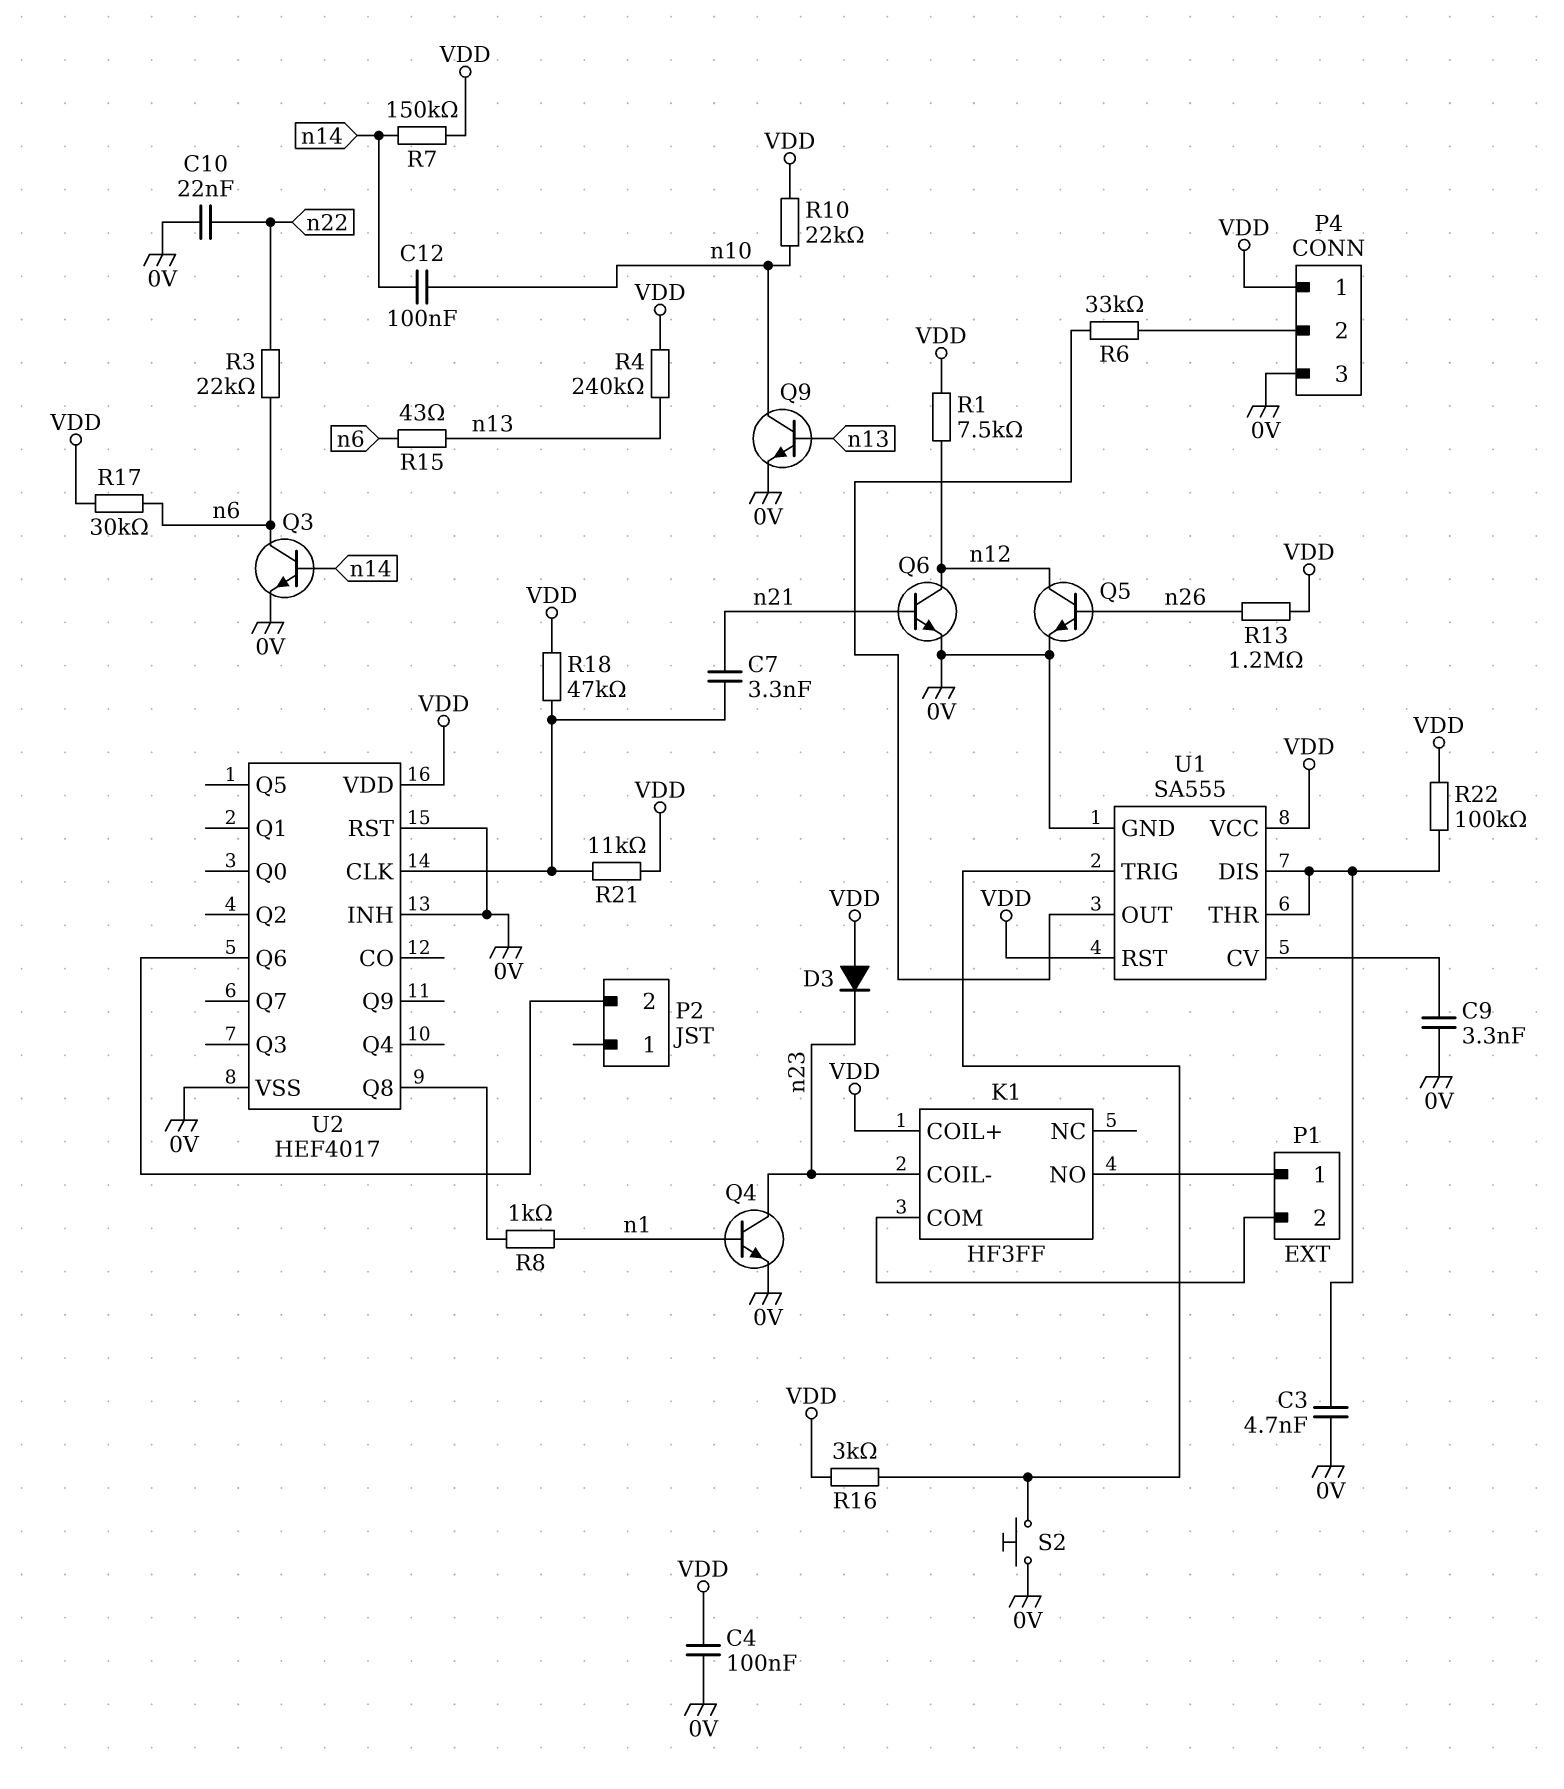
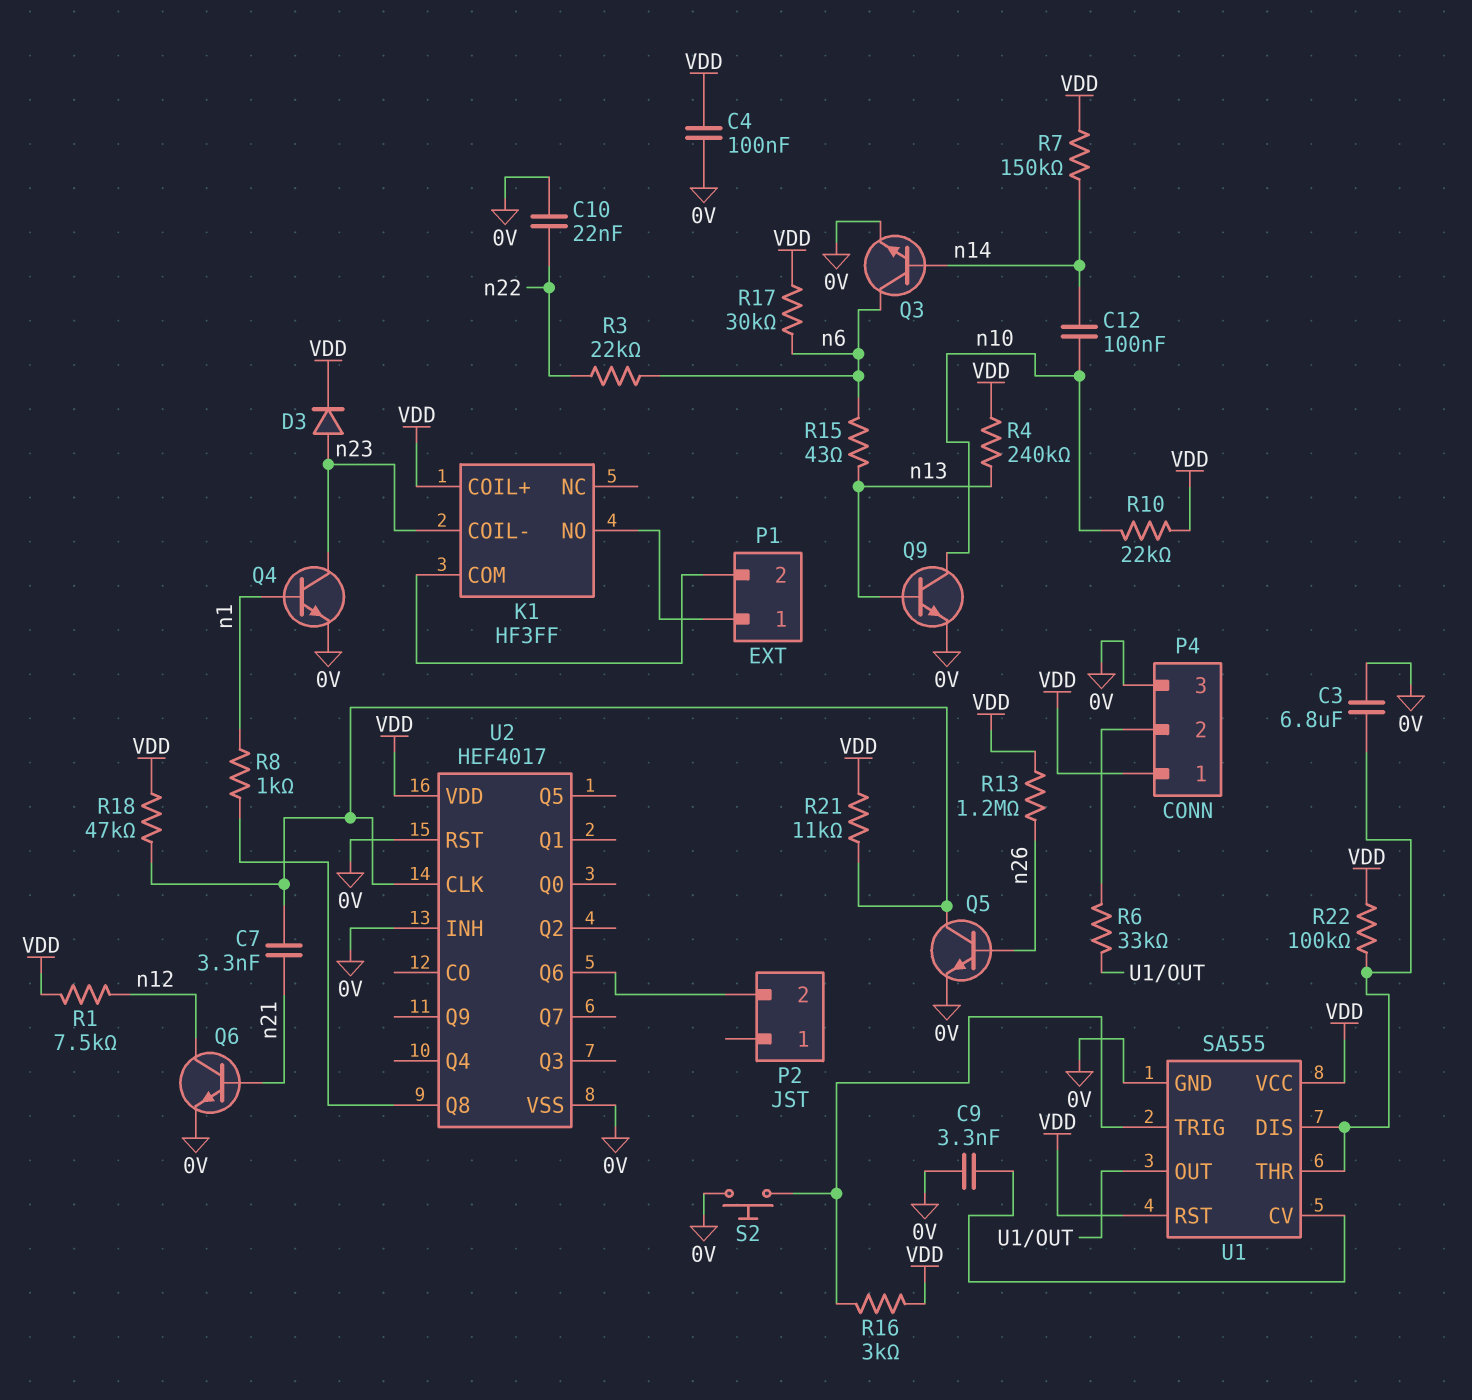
C3: 4.7nF (0V, U1/DIS) -> 6.8uF (0V, U1/DIS)
D3: diode (A VDD, K n23) -> diode (A n23, K VDD)
Q5: NPN (B n26, C n12, E 0V) -> NPN (B n26, C U2/CLK, E 0V)

